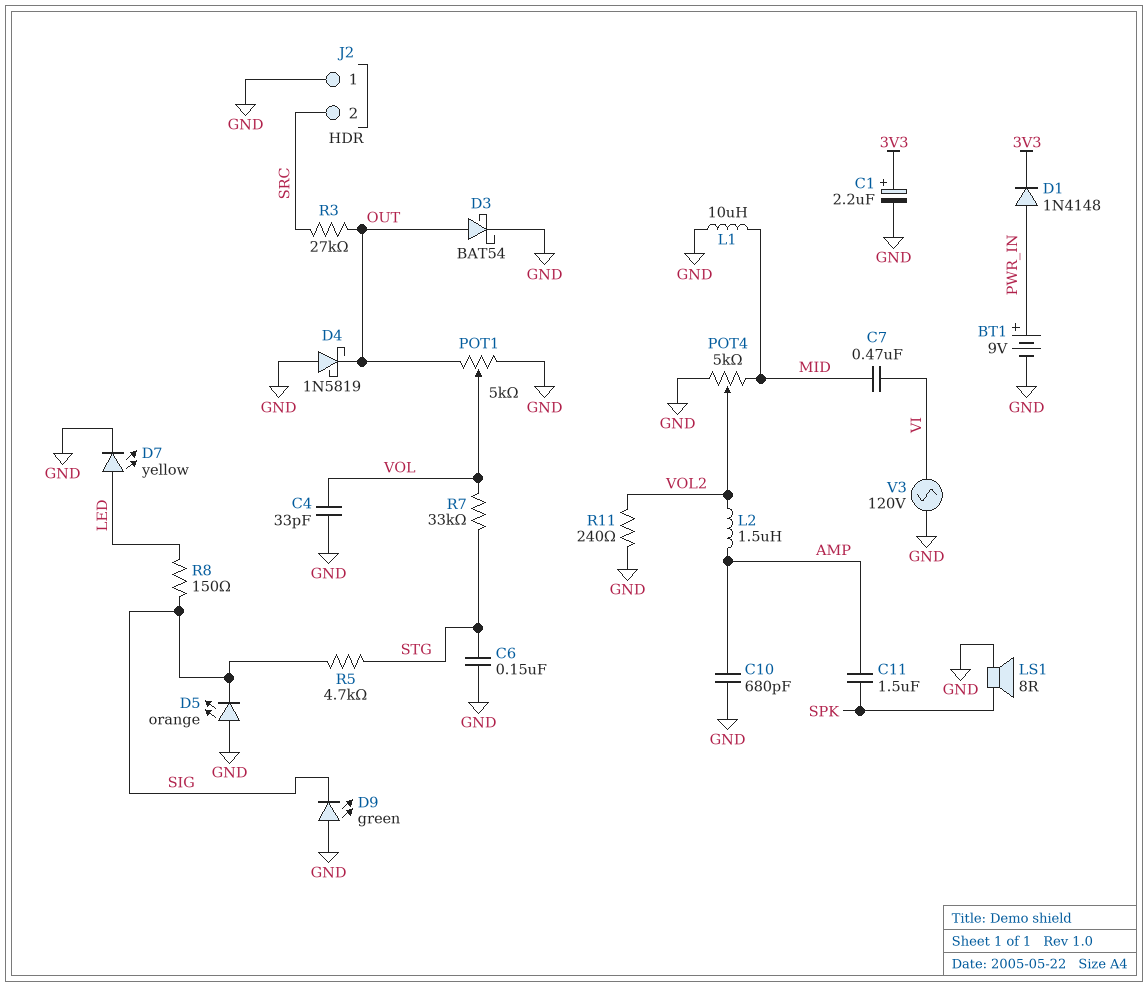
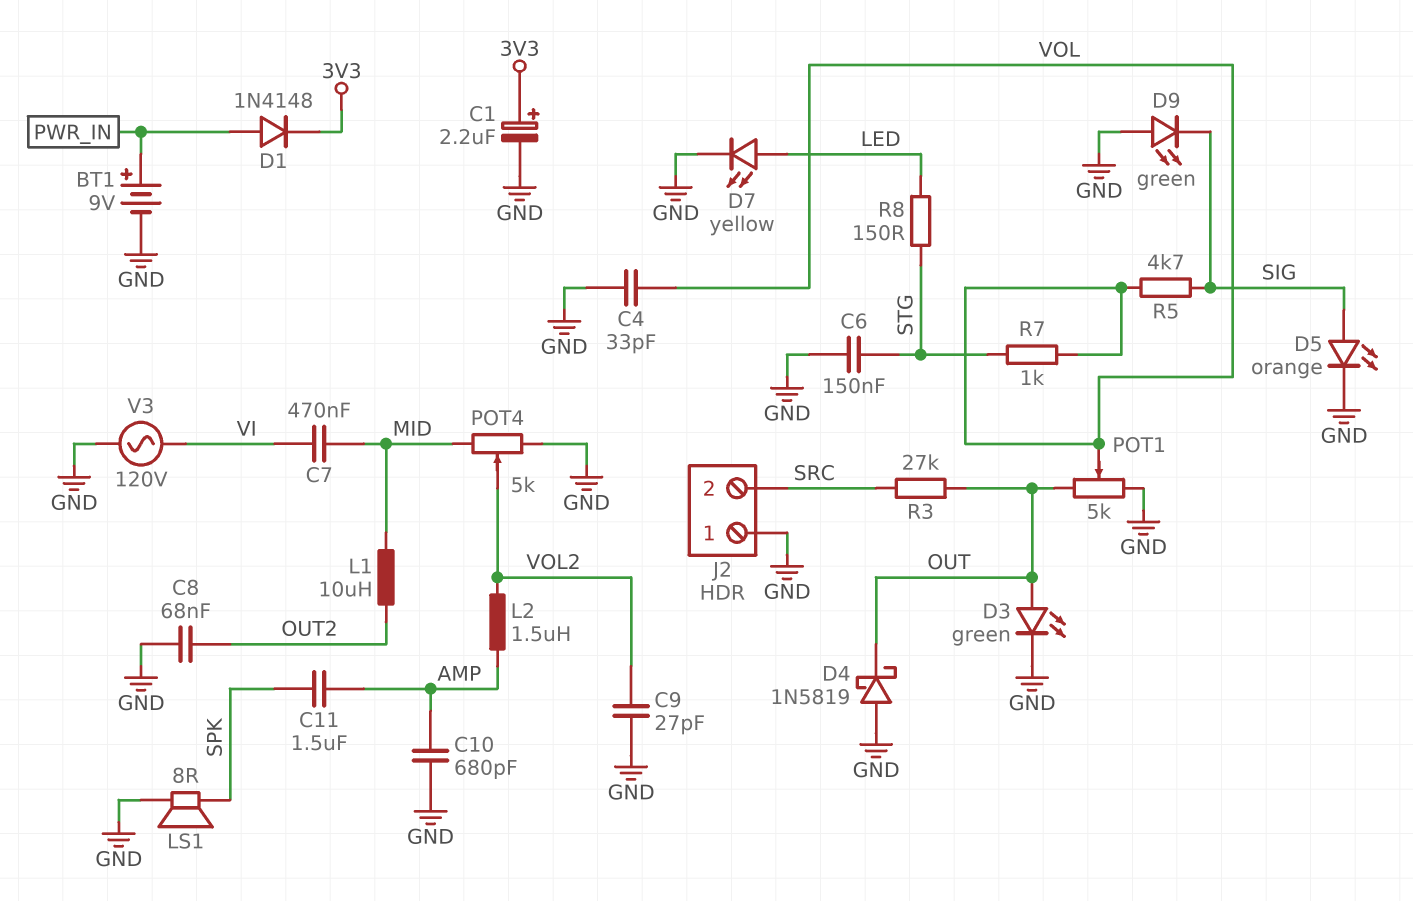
C8: none -> 68nF (GND, OUT2)
C9: none -> 27pF (GND, VOL2)
D3: schottky BAT54 (A OUT, K GND) -> LED green (A OUT, K GND)
D5: LED orange (A GND, K SIG) -> LED orange (A SIG, K GND)
L1: 10uH (GND, MID) -> 10uH (MID, OUT2)
R5: 4.7k (SIG, STG) -> 4.7k (SIG, VOL)
R7: 33k (STG, VOL) -> 1k (STG, VOL)
R8: 150 (LED, SIG) -> 150 (LED, STG)
R11: 240 (GND, VOL2) -> none

